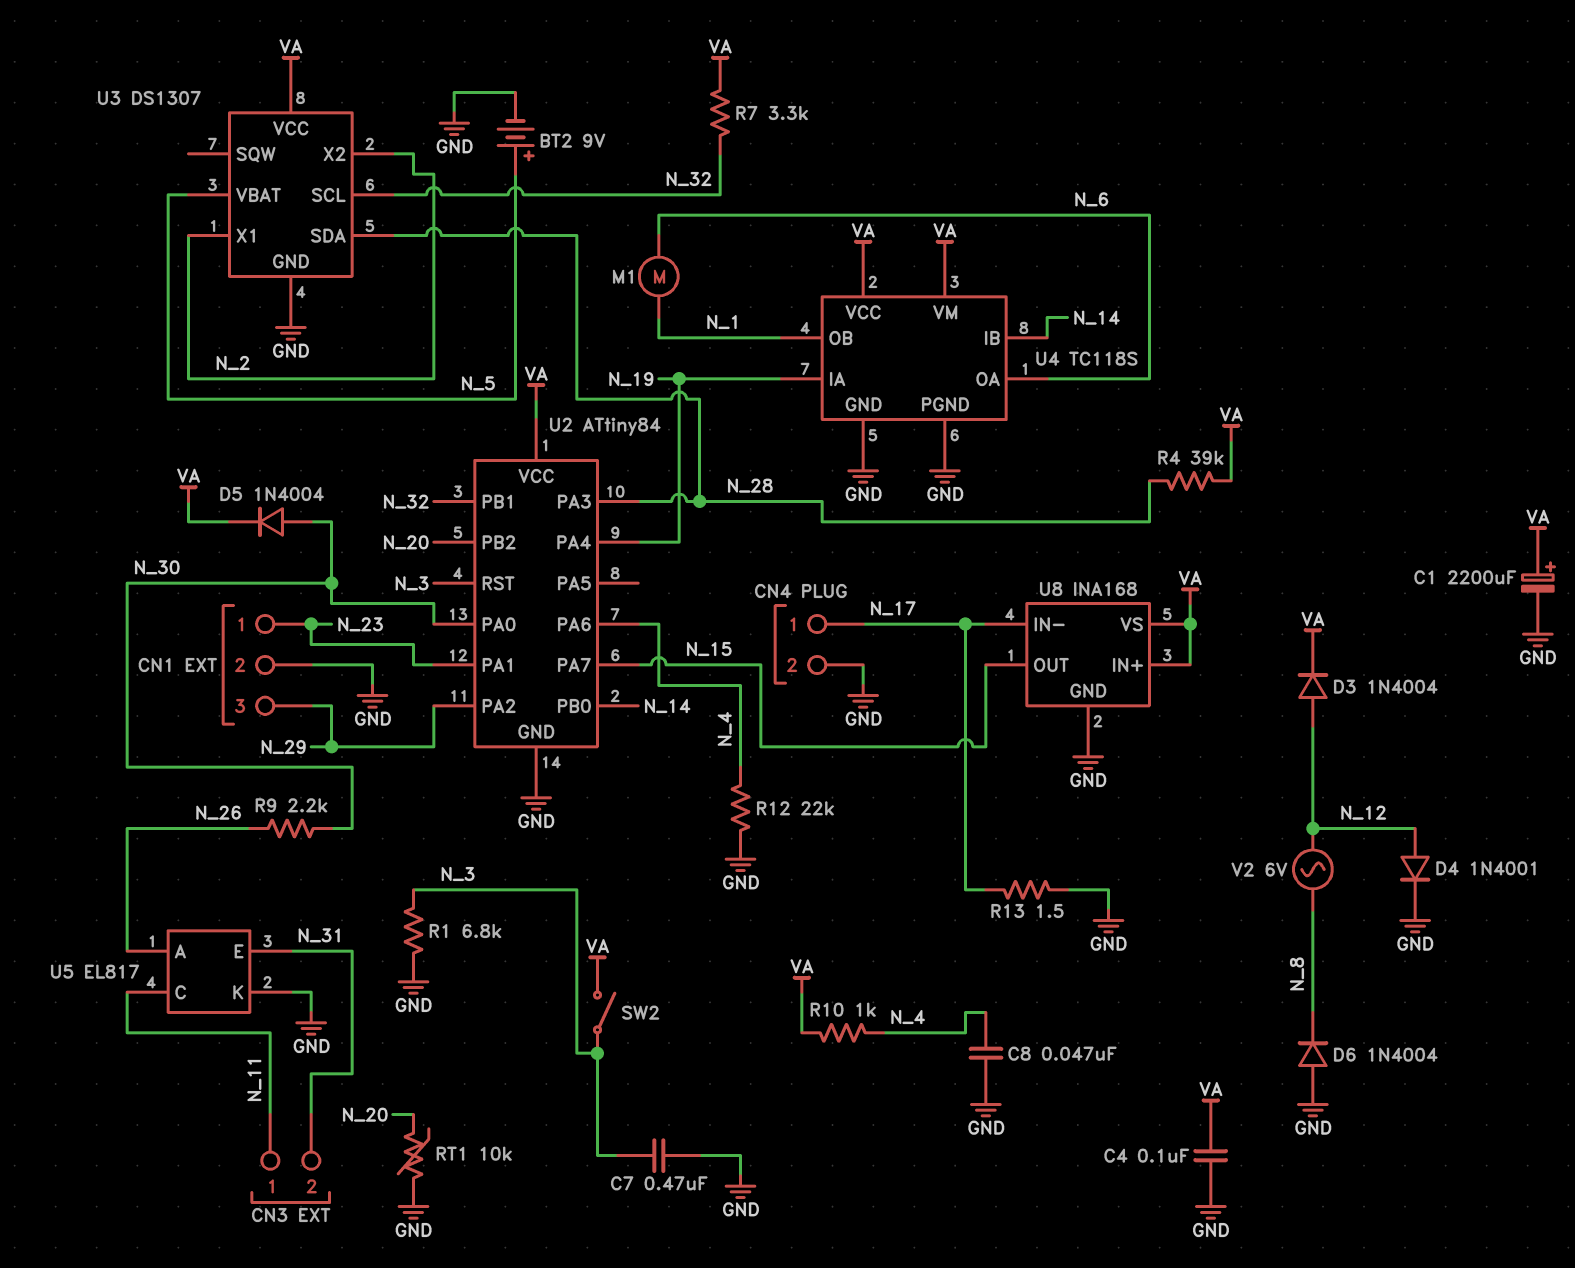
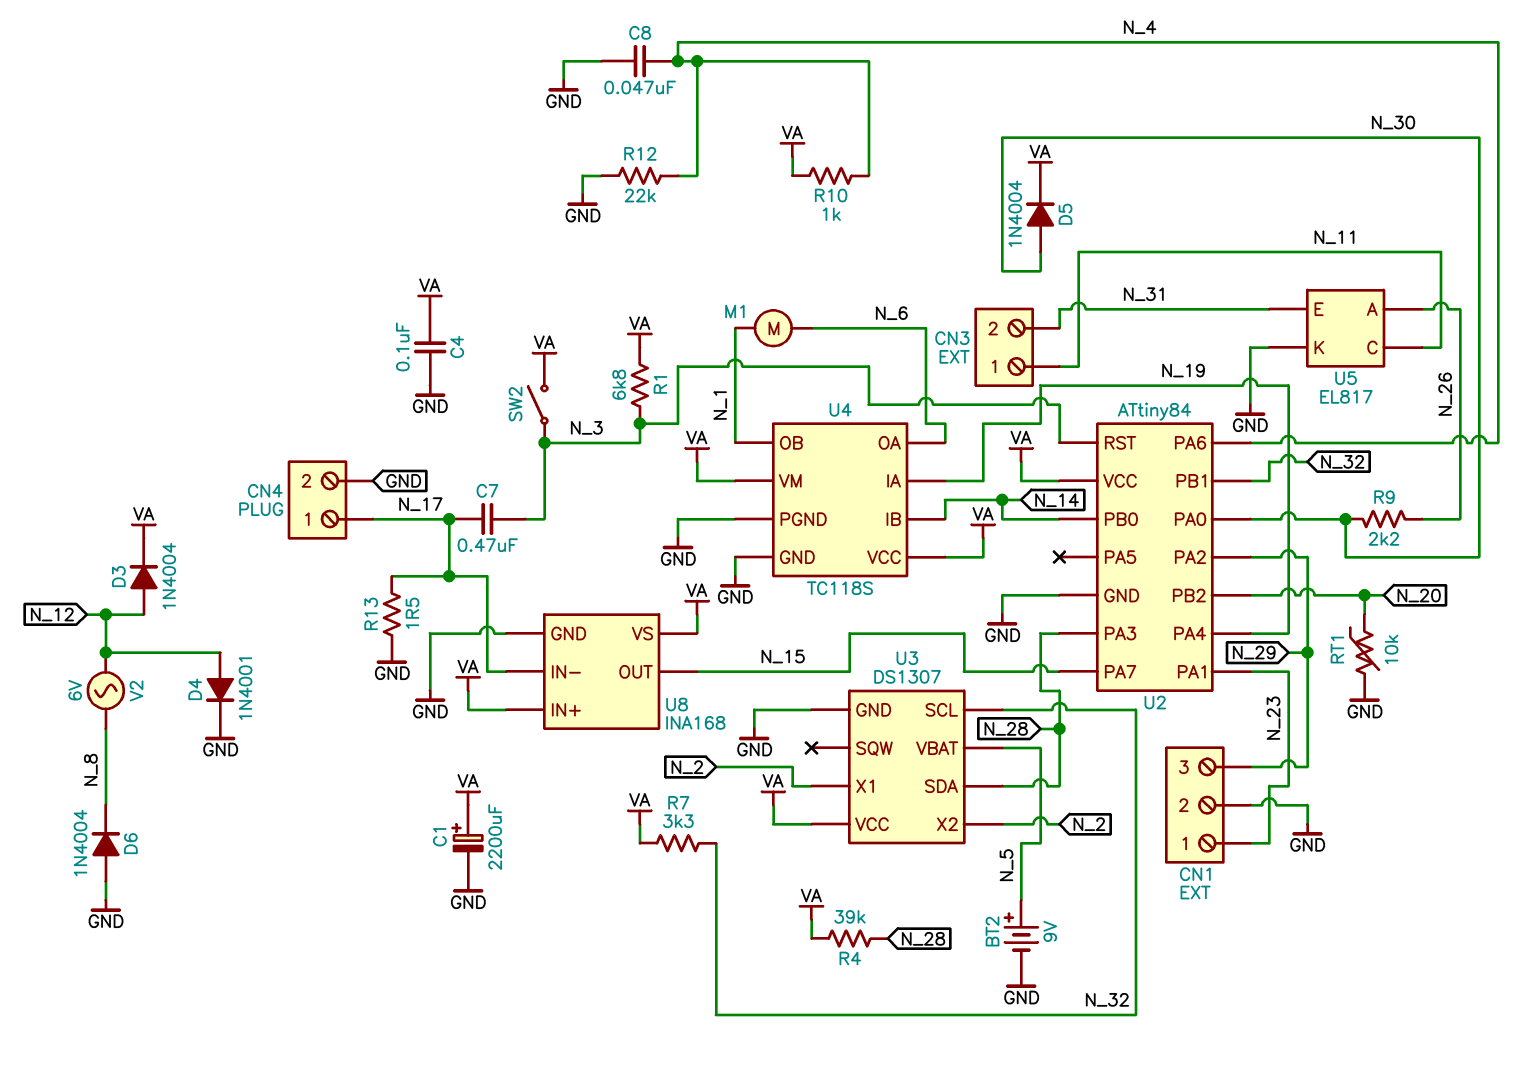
C7: 470nF (GND, N_3) -> 470nF (N_3, N_17)
R1: 6.8k (GND, N_3) -> 6.8k (N_3, VA)

